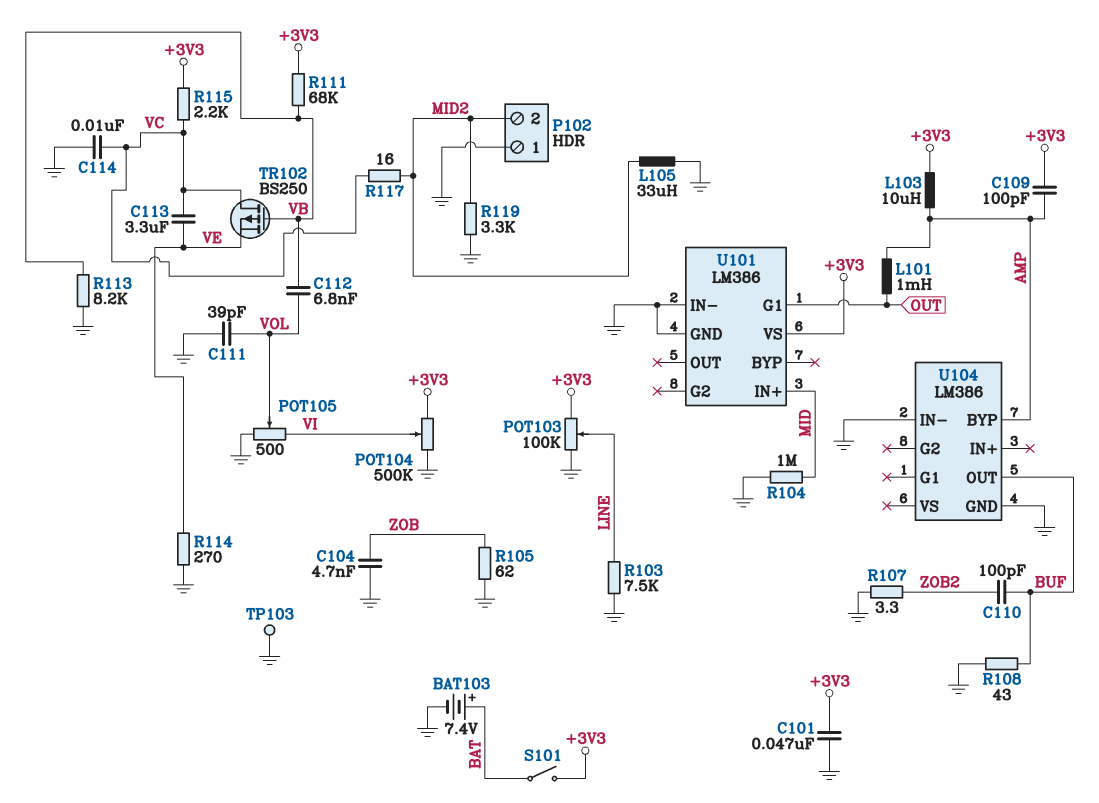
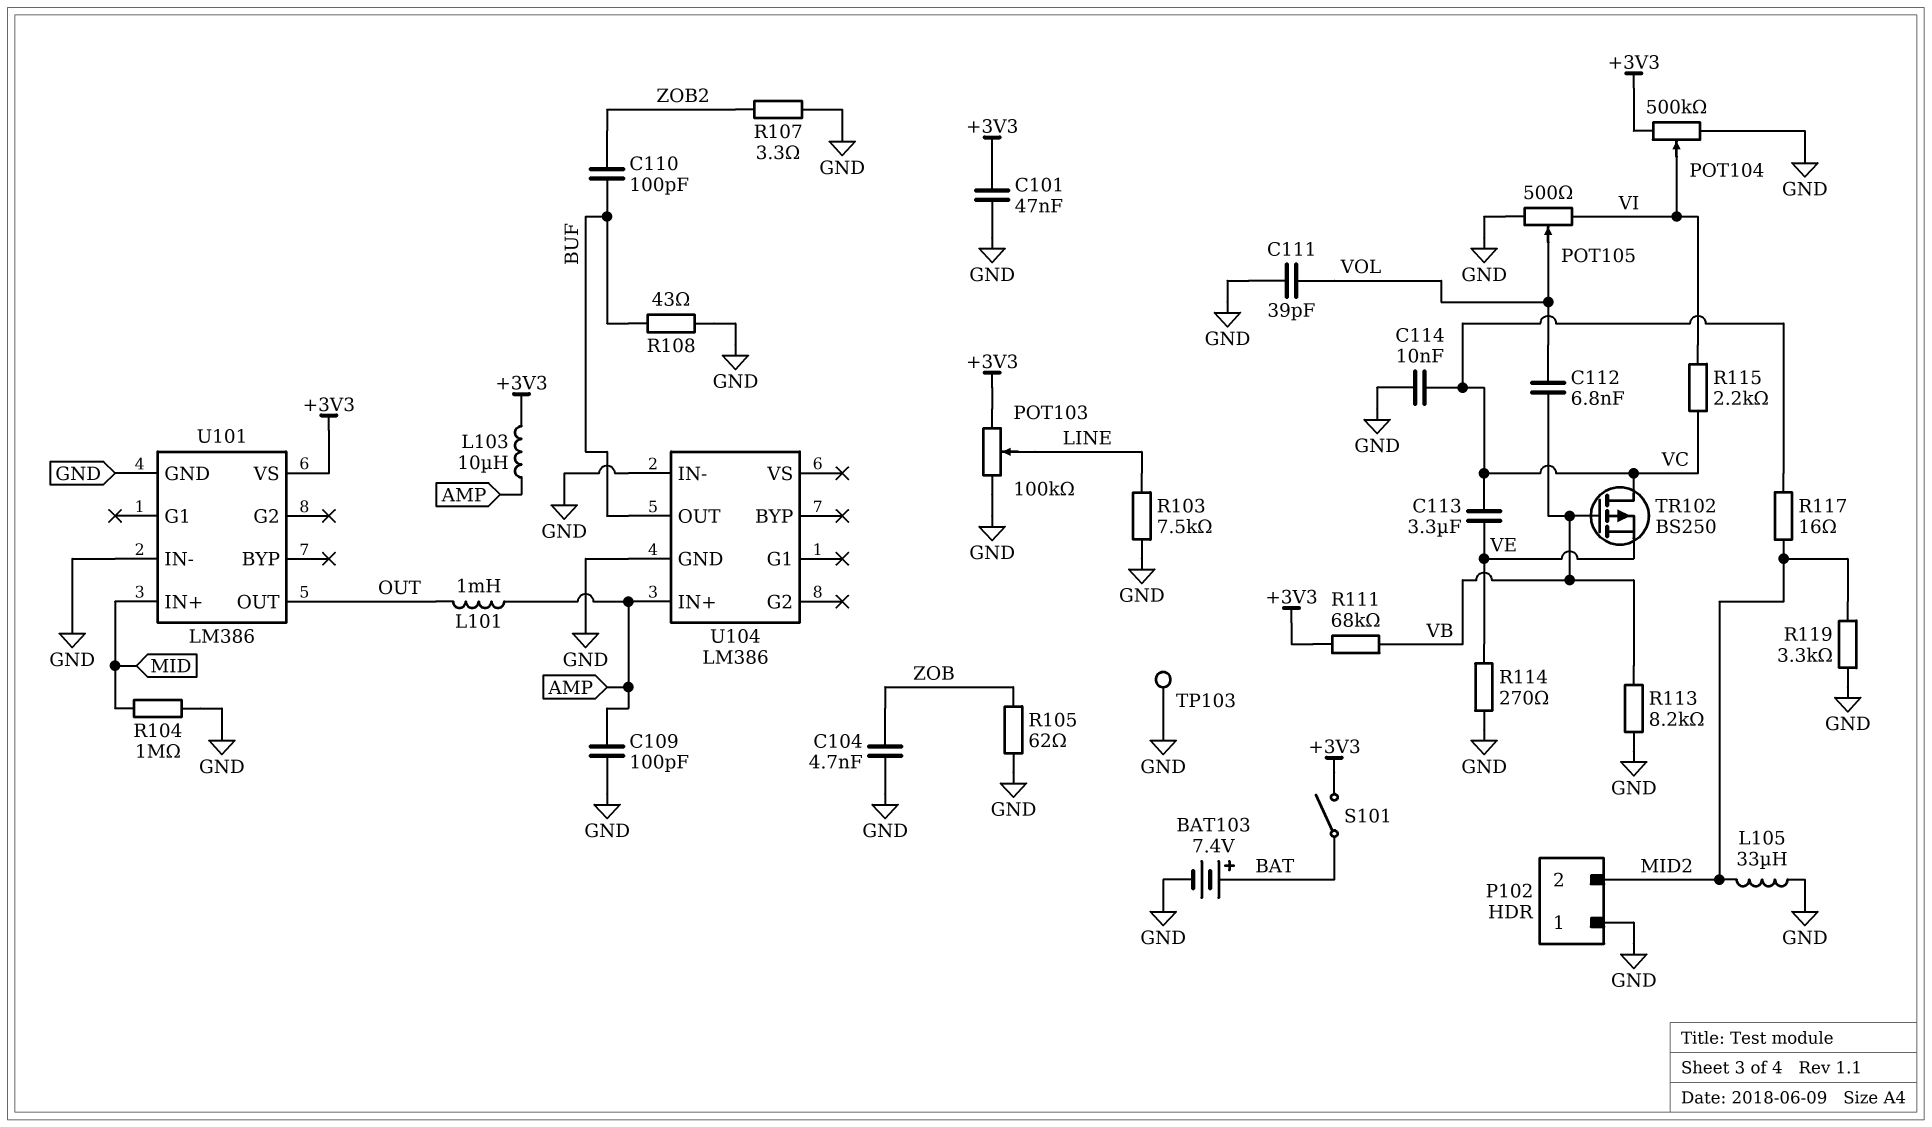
C109: 100pF (+3V3, AMP) -> 100pF (AMP, GND)
R115: 2.2k (+3V3, VC) -> 2.2k (VC, VI)
U101 pin G1: OUT -> none
U101 pin OUT: none -> OUT
U104 pin BYP: AMP -> none
U104 pin IN+: none -> AMP

